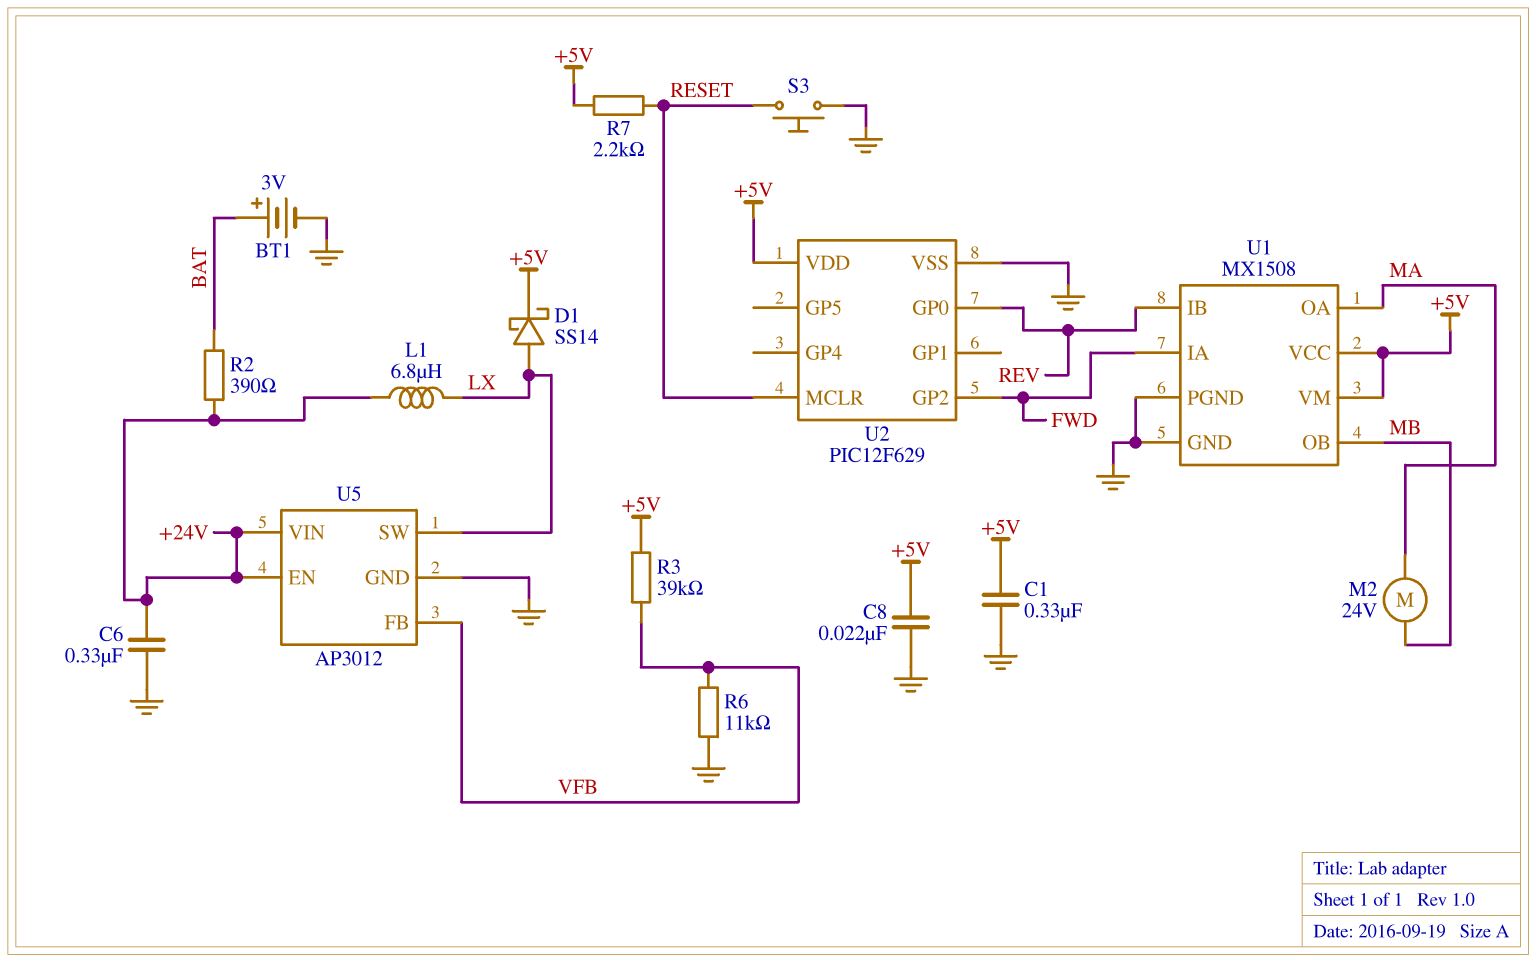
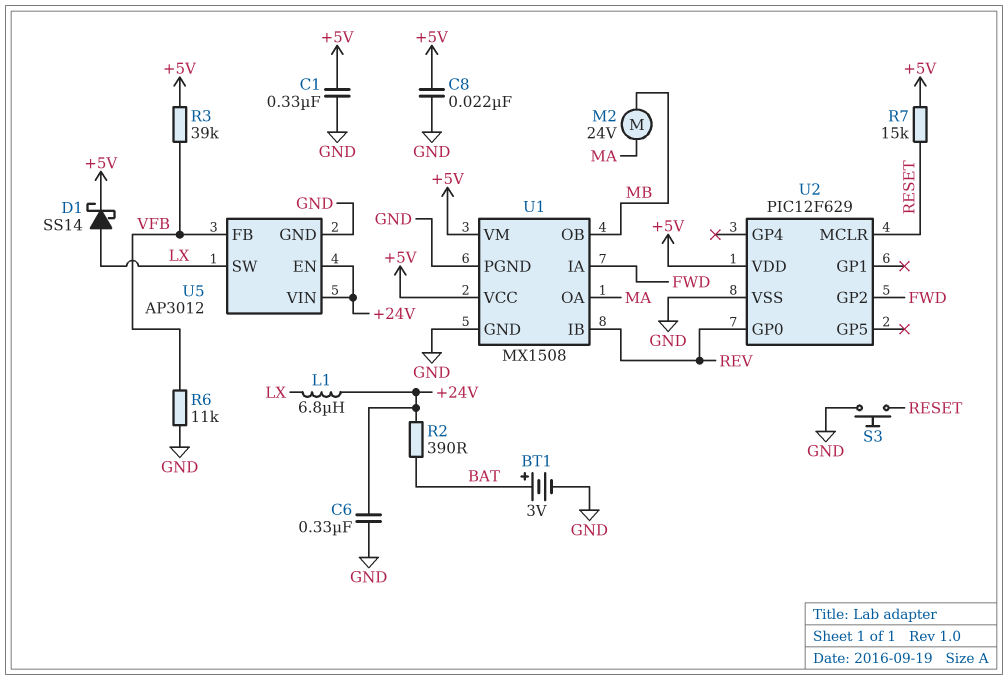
R7: 2.2k (+5V, RESET) -> 15k (+5V, RESET)

